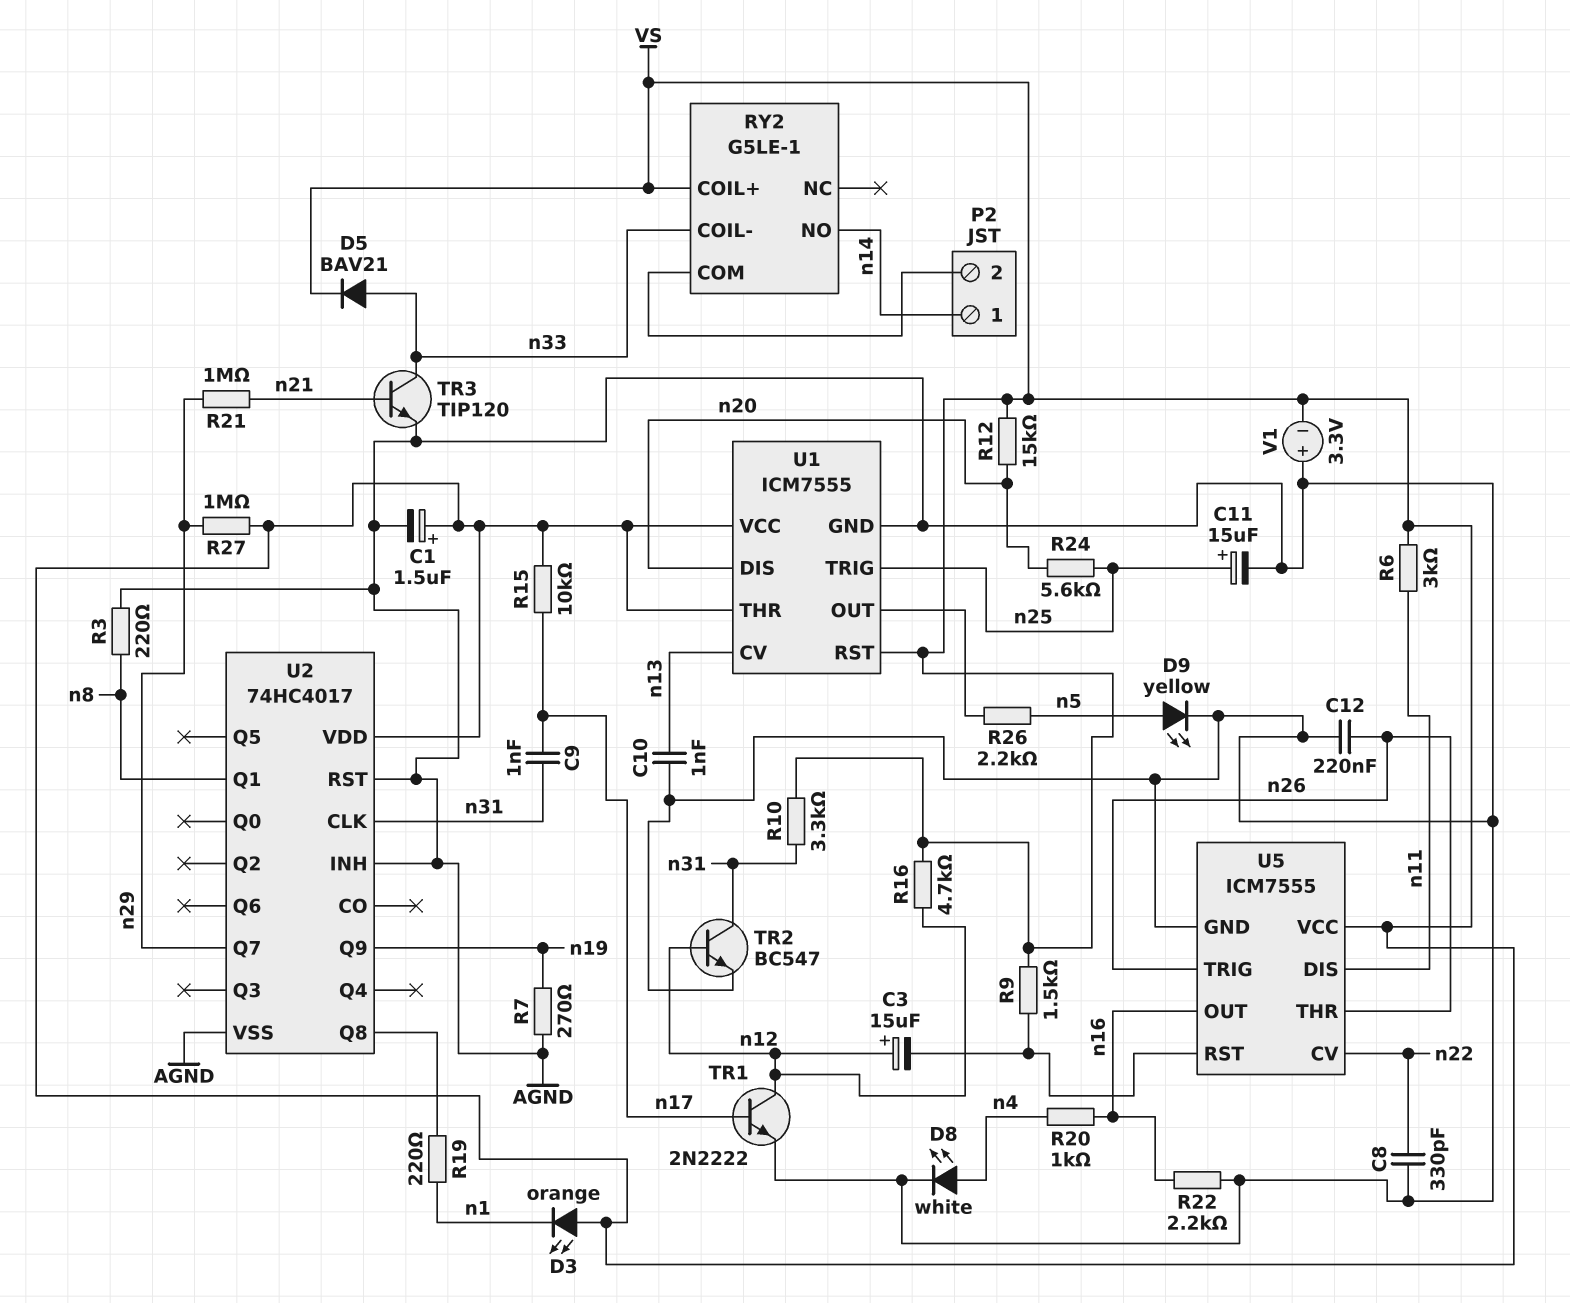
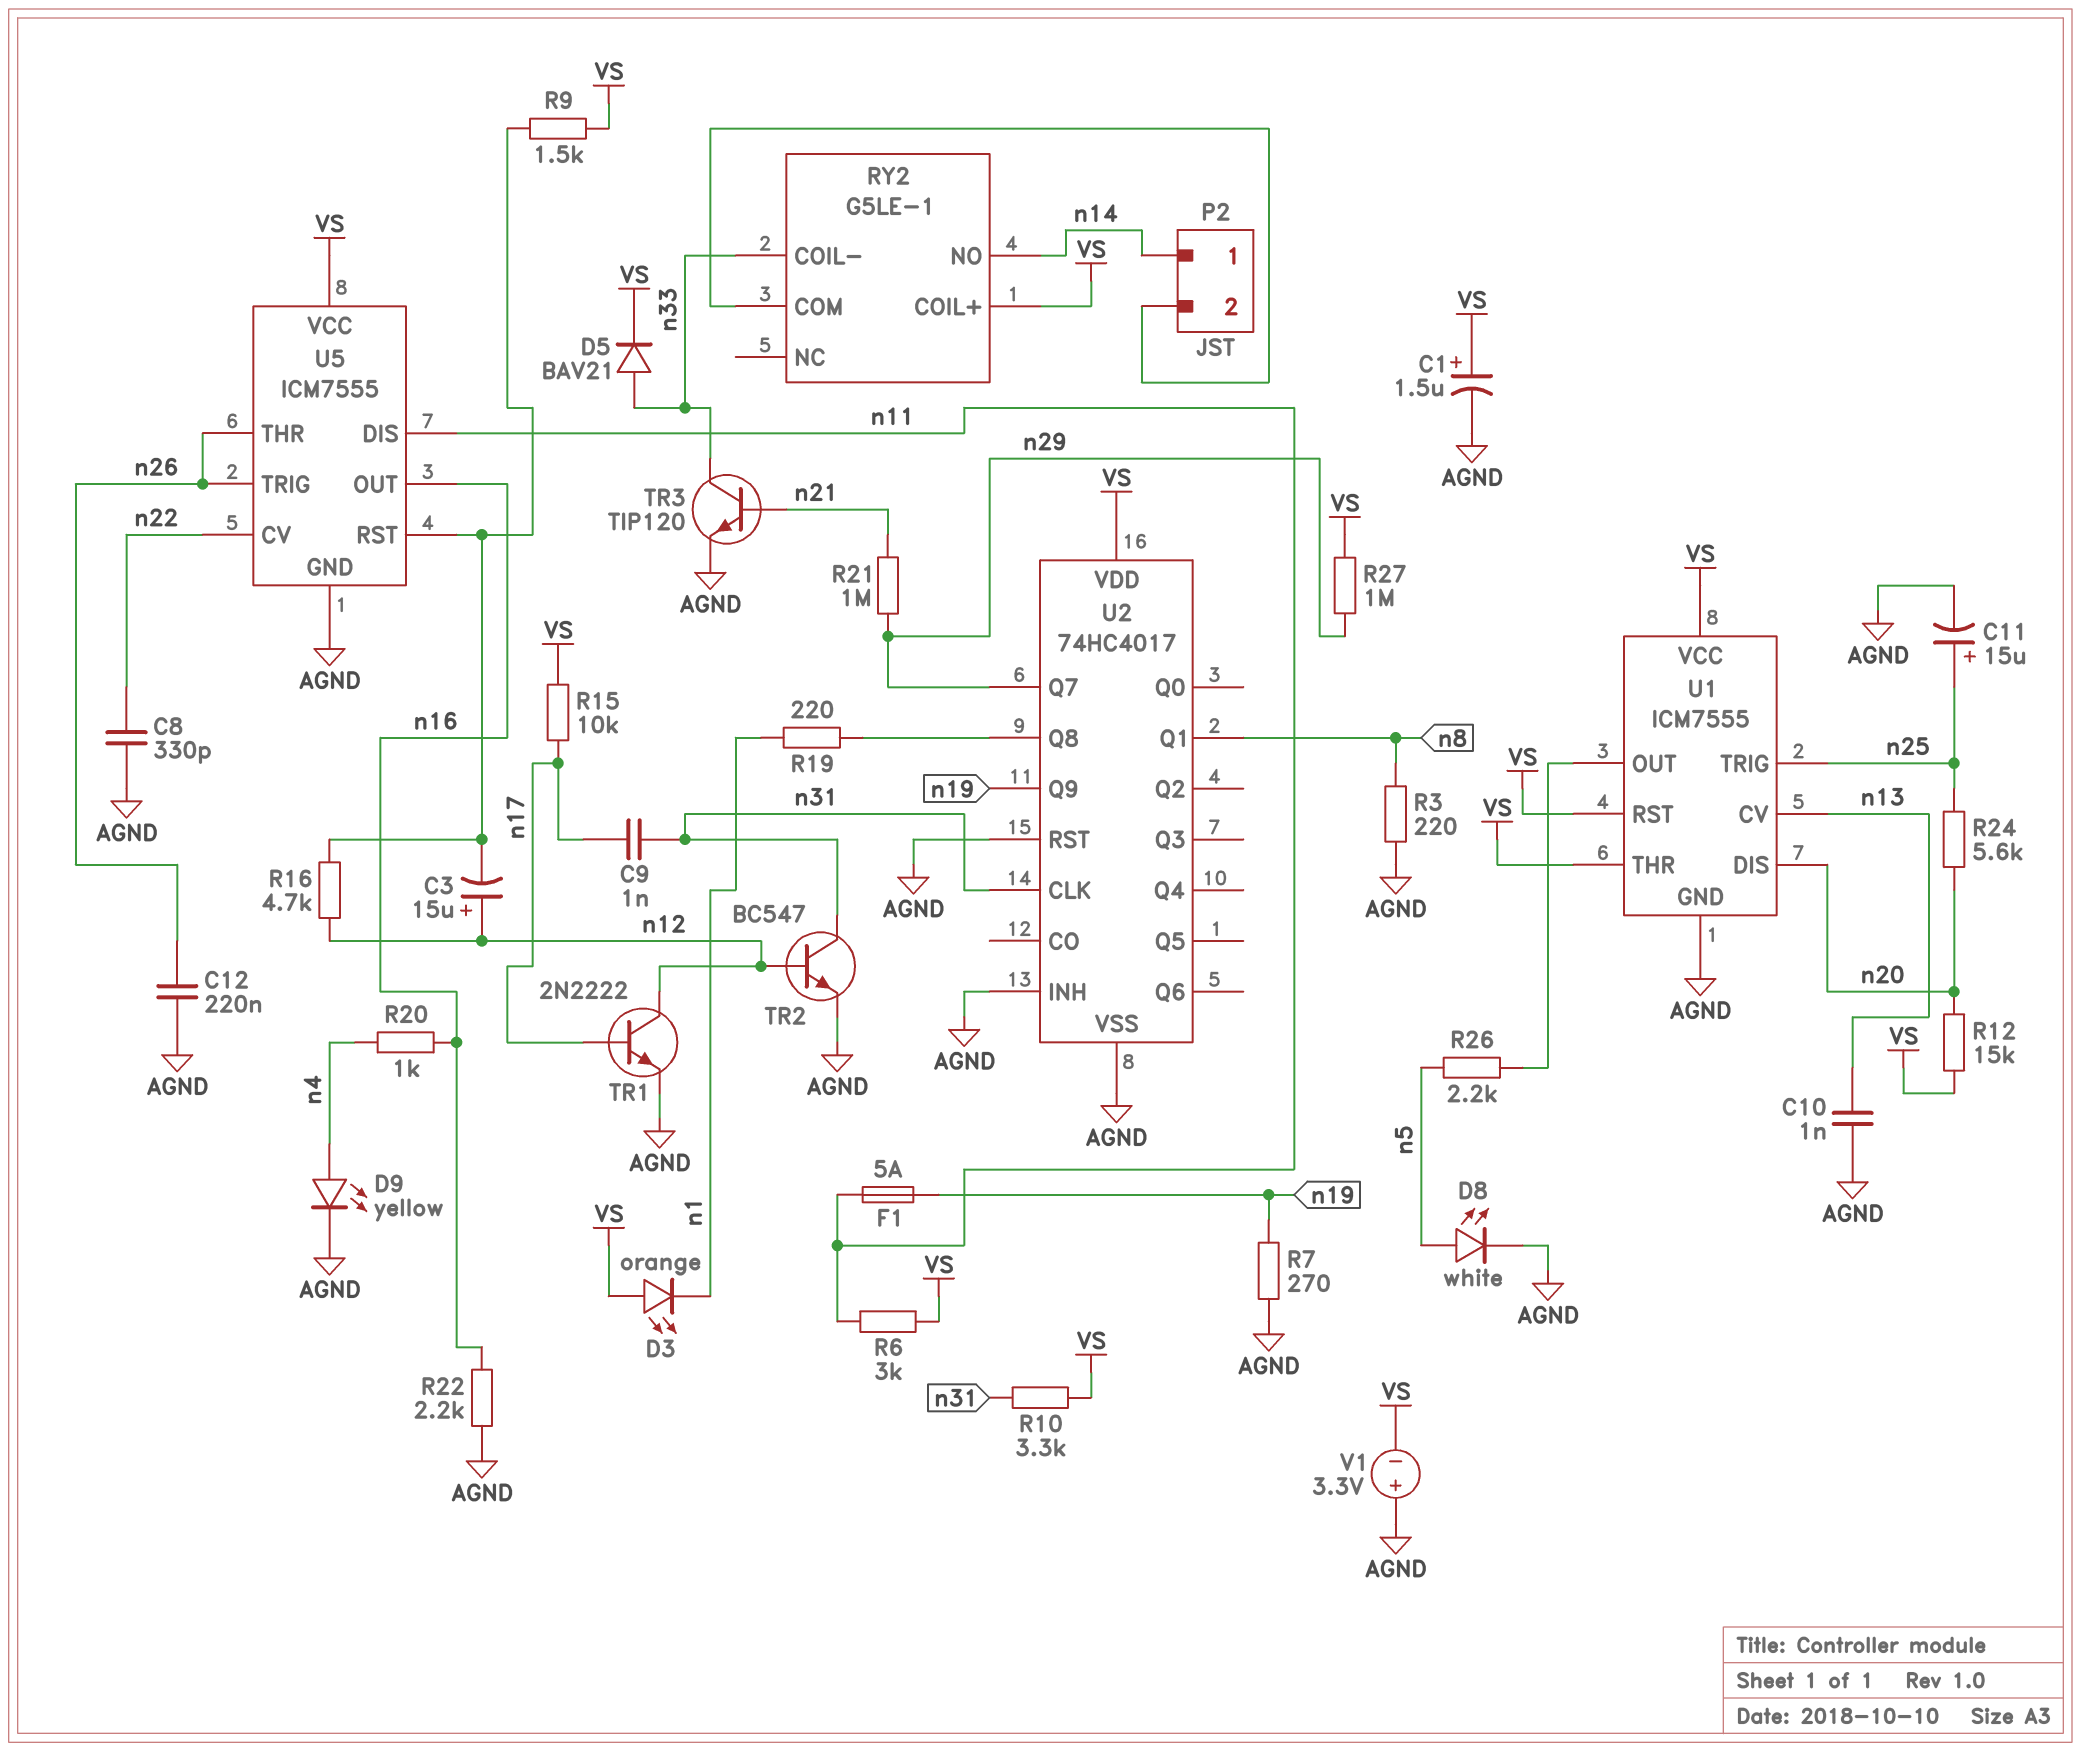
D8: LED white (A n4, K AGND) -> LED white (A n5, K AGND)
D9: LED yellow (A n5, K AGND) -> LED yellow (A n4, K AGND)
F1: none -> 5A (n11, n19)
R16: 4.7k (VS, n12) -> 4.7k (U5/RST, n12)

